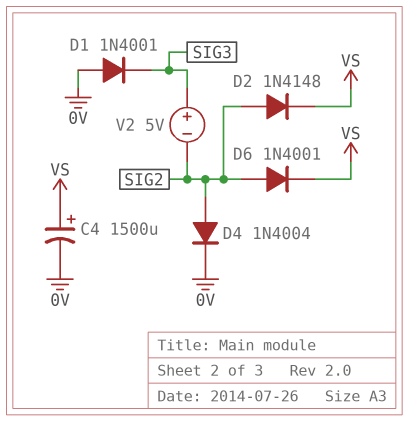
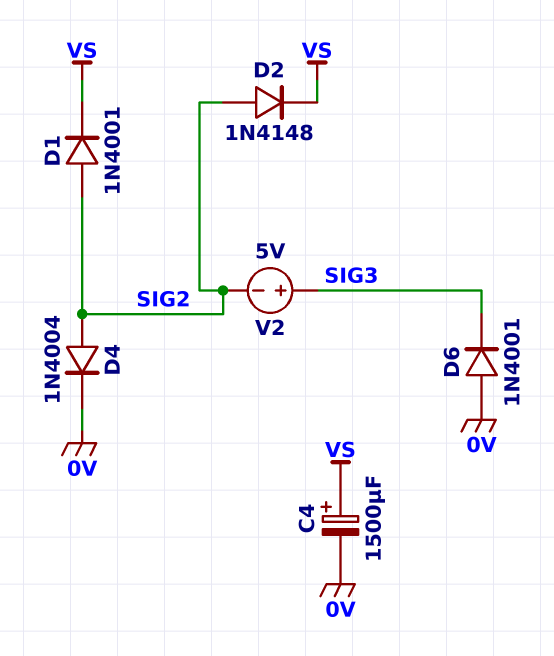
D1: diode 1N4001 (A 0V, K SIG3) -> diode 1N4001 (A SIG2, K VS)
D6: diode 1N4001 (A SIG2, K VS) -> diode 1N4001 (A 0V, K SIG3)

